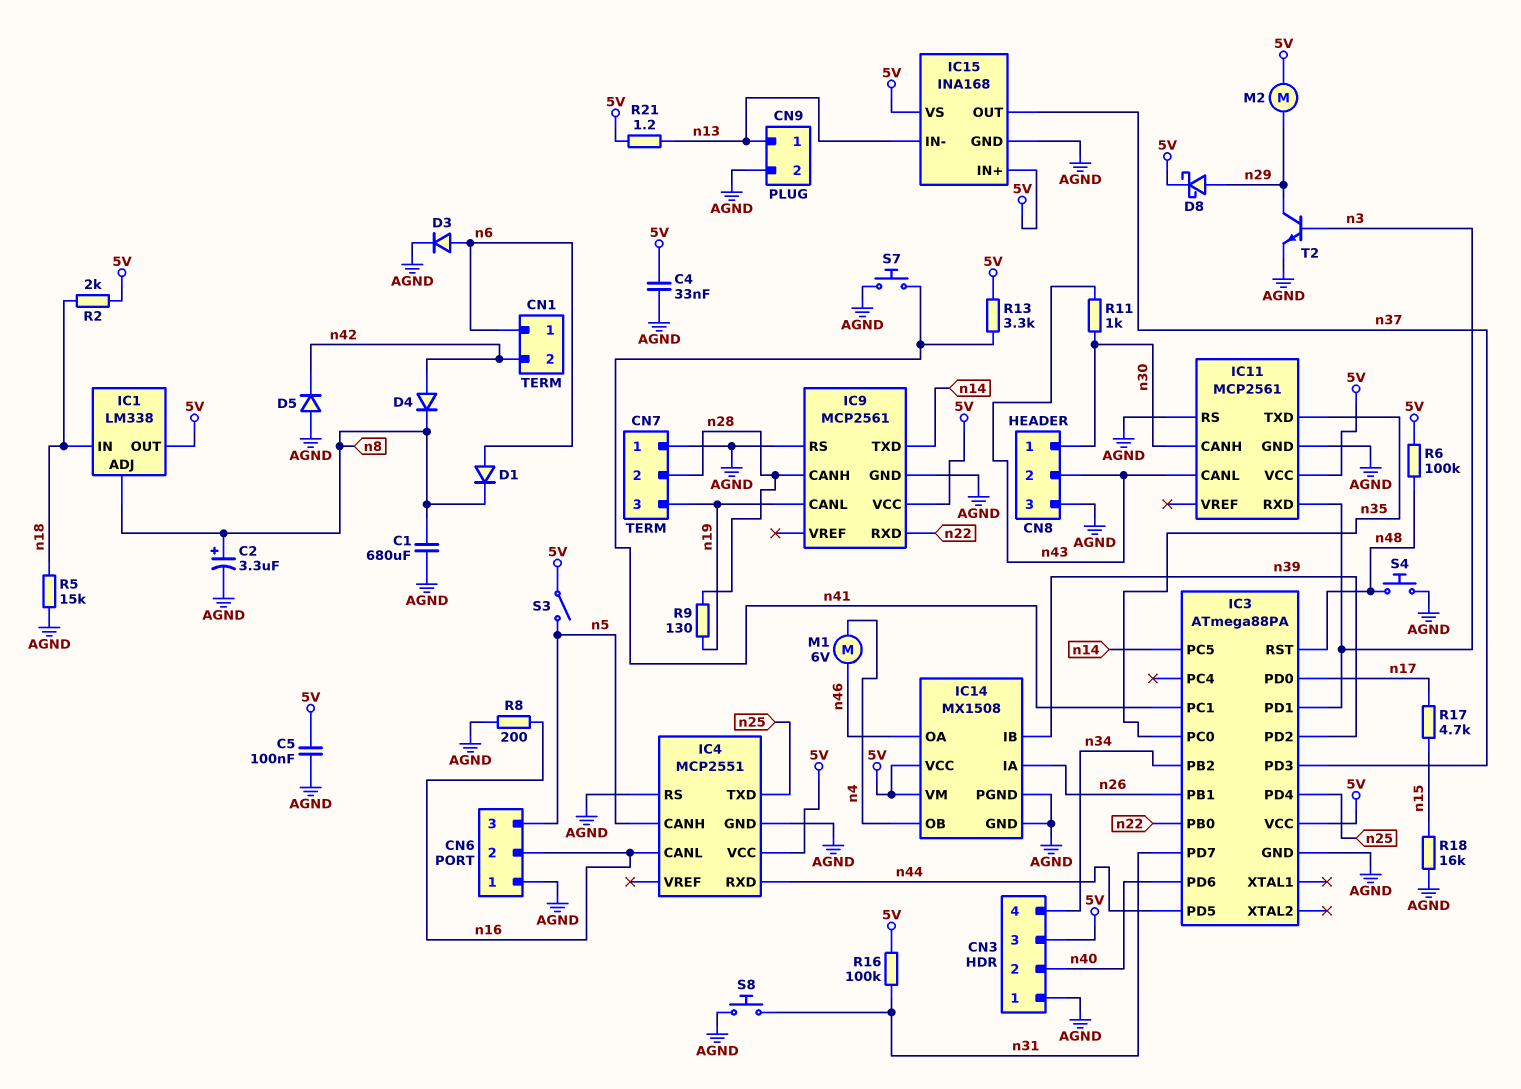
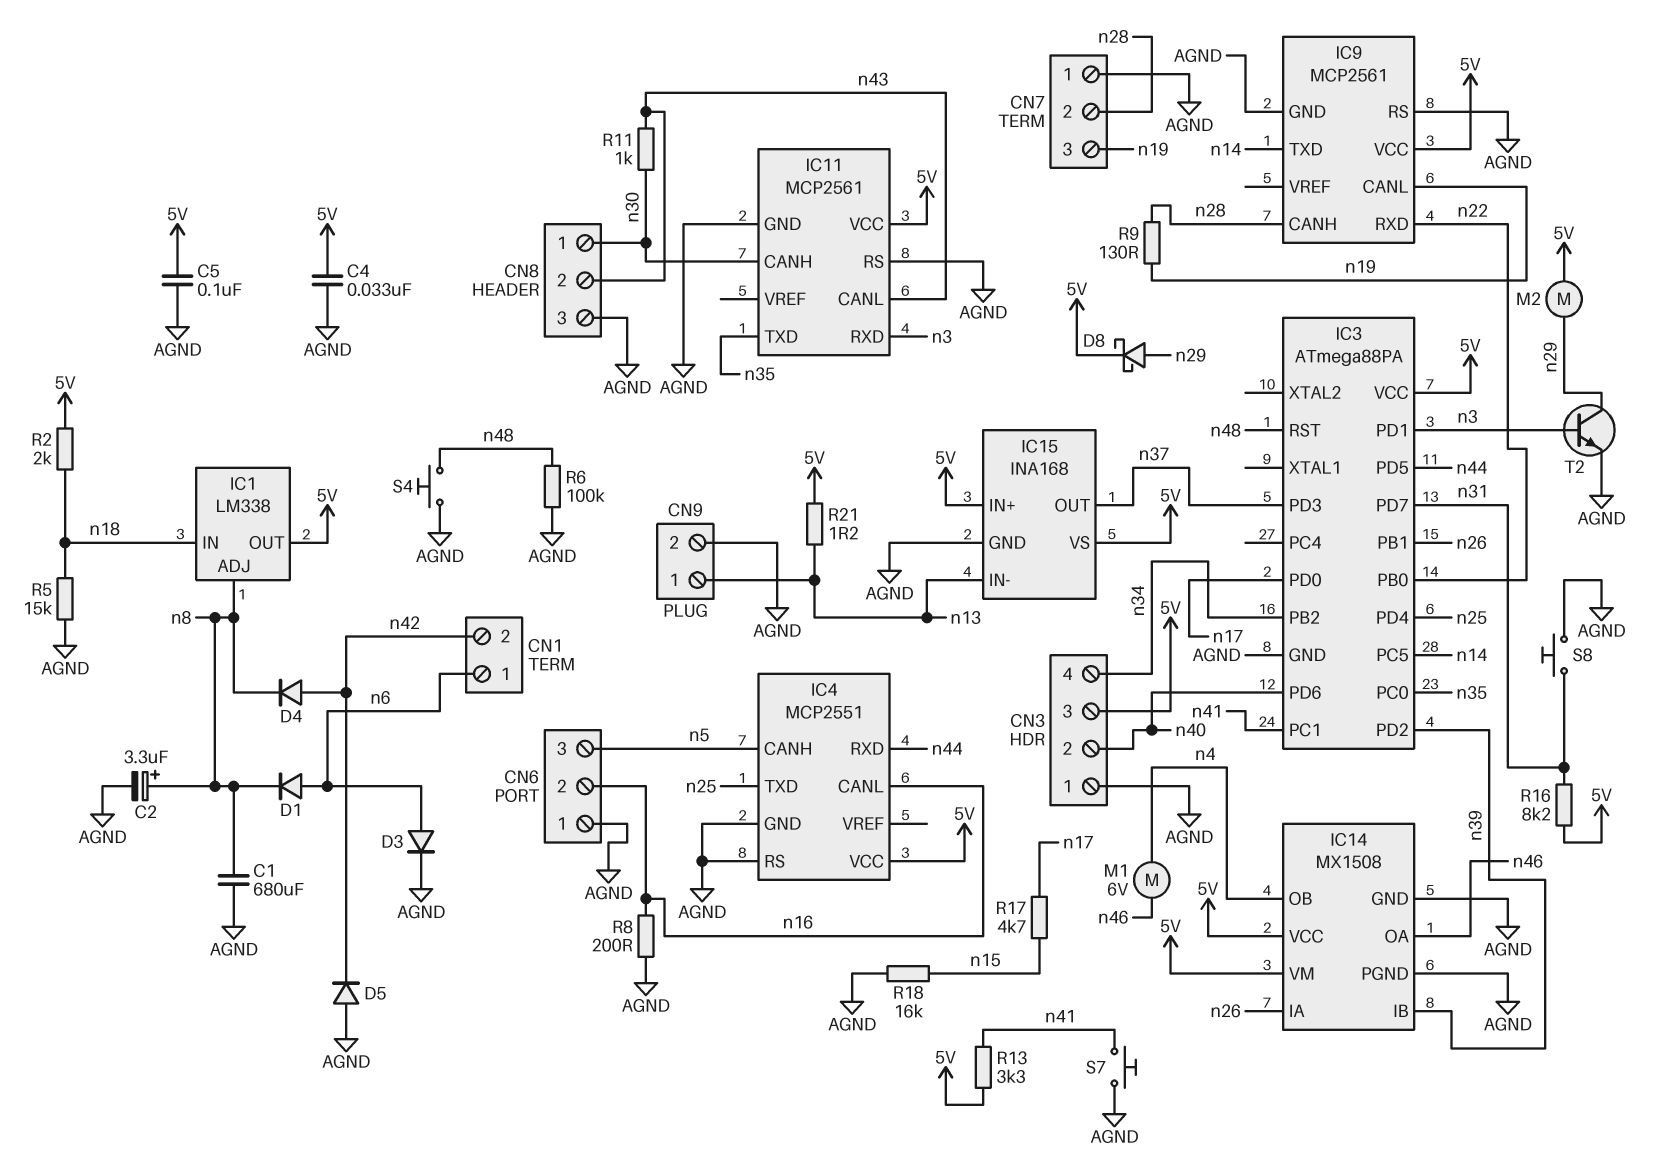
R6: 100k (5V, n48) -> 100k (AGND, n48)
R16: 100k (5V, n31) -> 8.2k (5V, n31)
S3: switch (5V, n5) -> none

